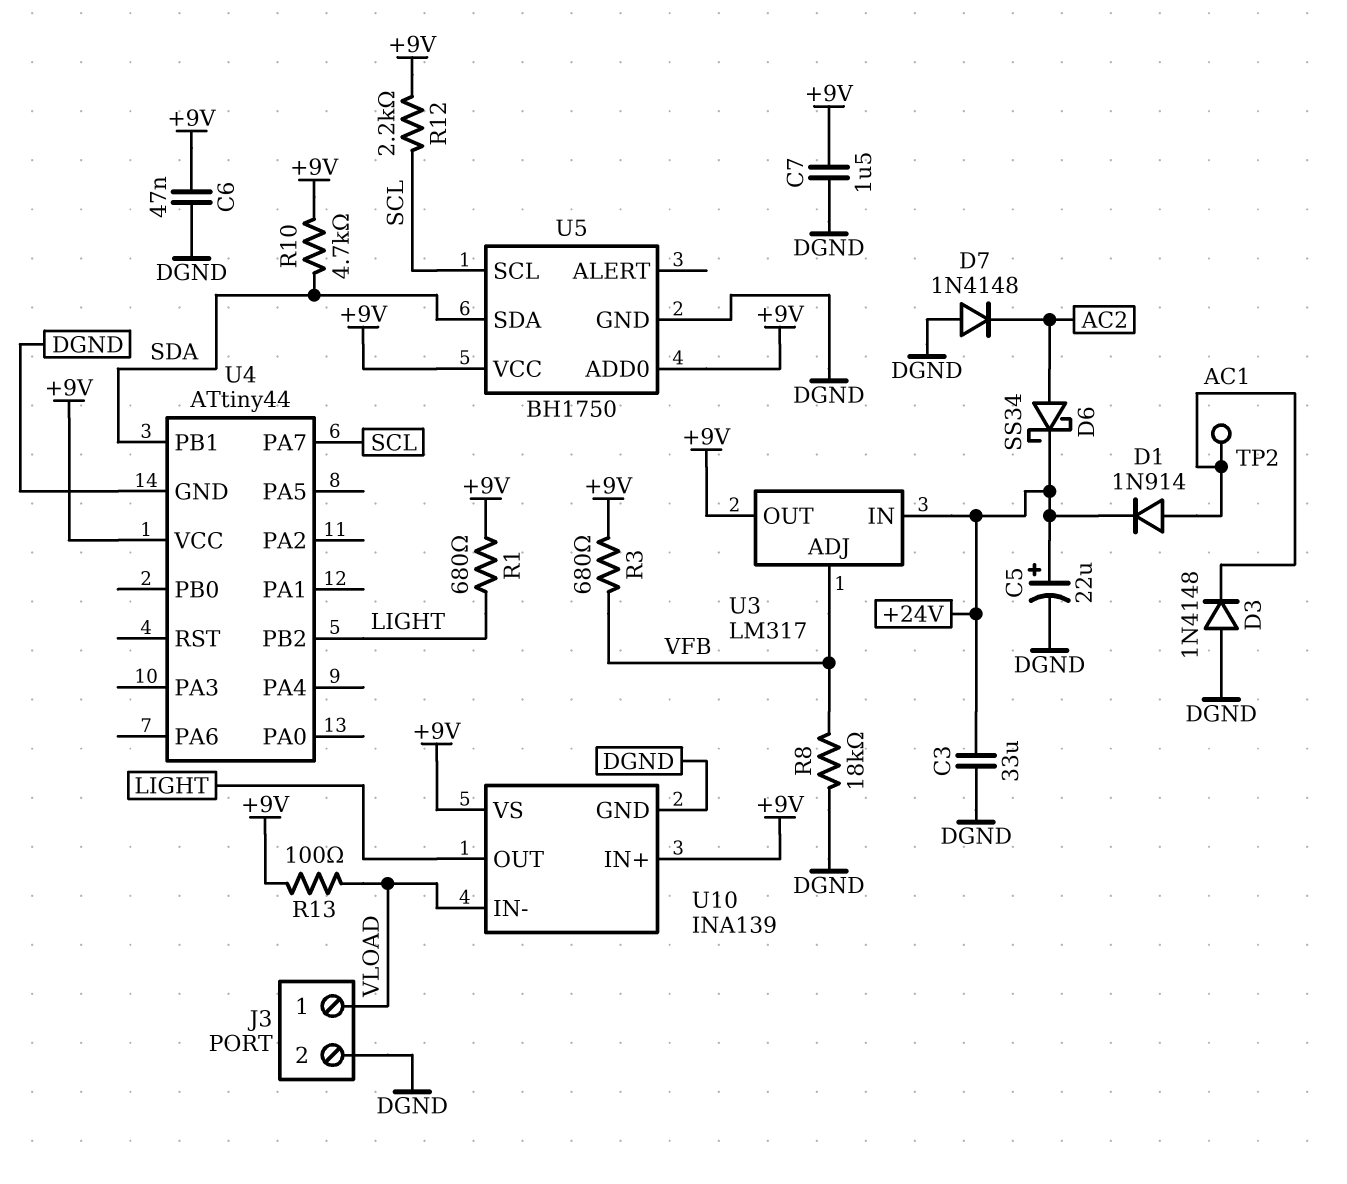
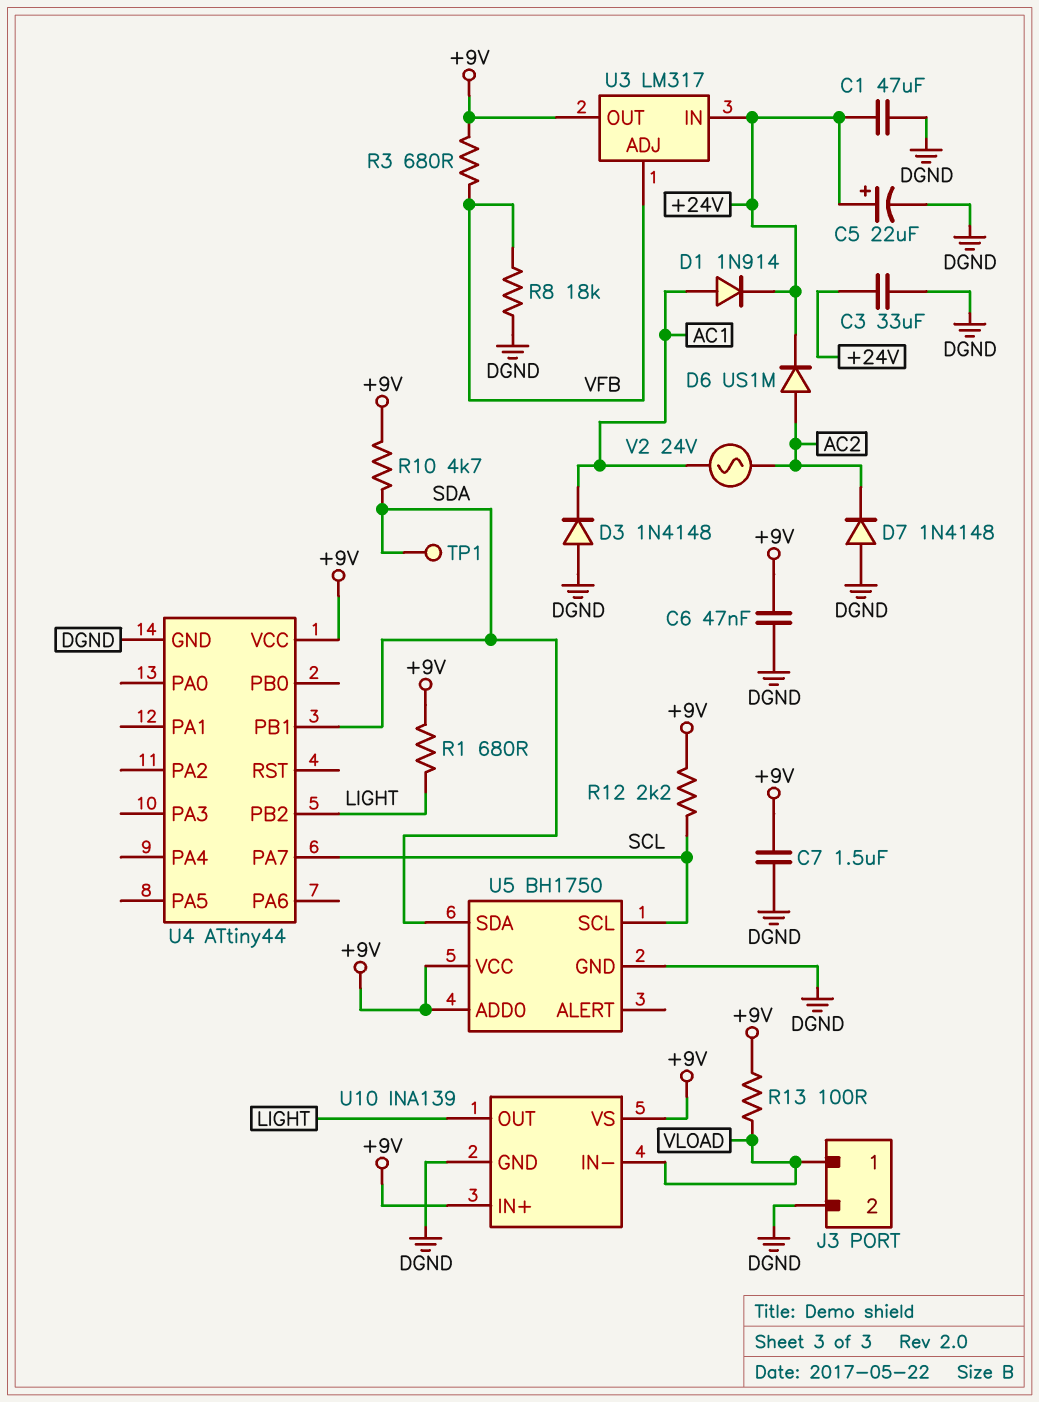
C1: none -> 47uF (+24V, DGND)
D6: schottky SS34 (A AC2, K +24V) -> diode US1M (A AC2, K +24V)
TP1: none -> test point (SDA)
TP2: test point (AC1) -> none
V2: none -> AC 24V (AC1, AC2)

